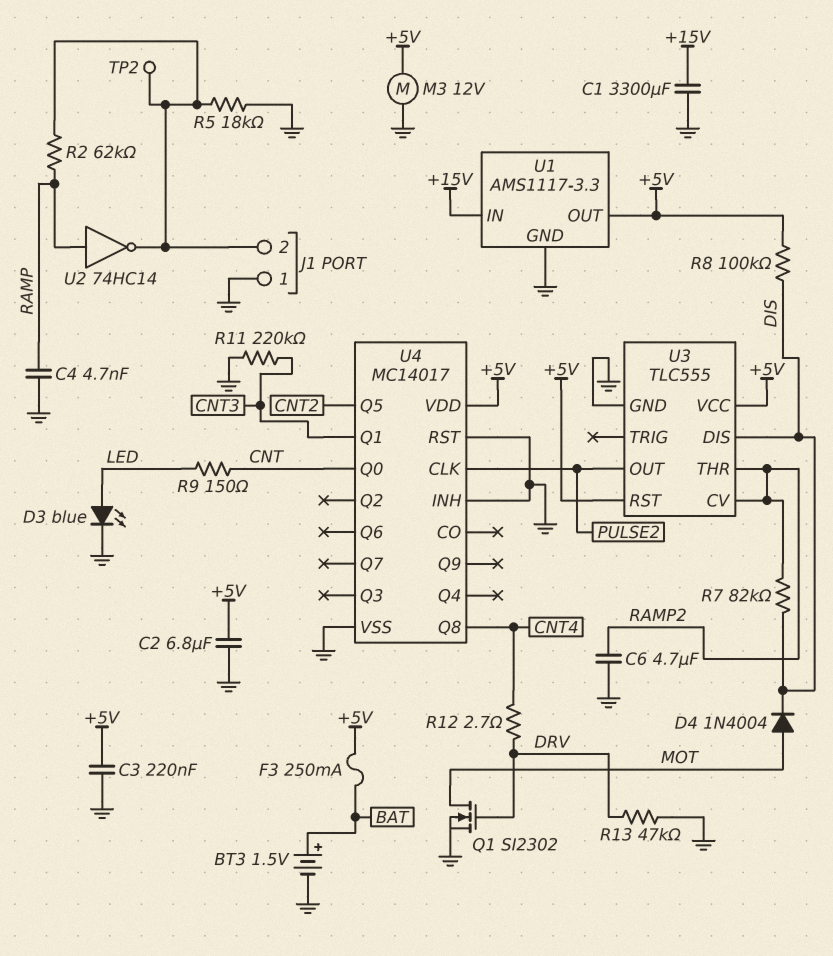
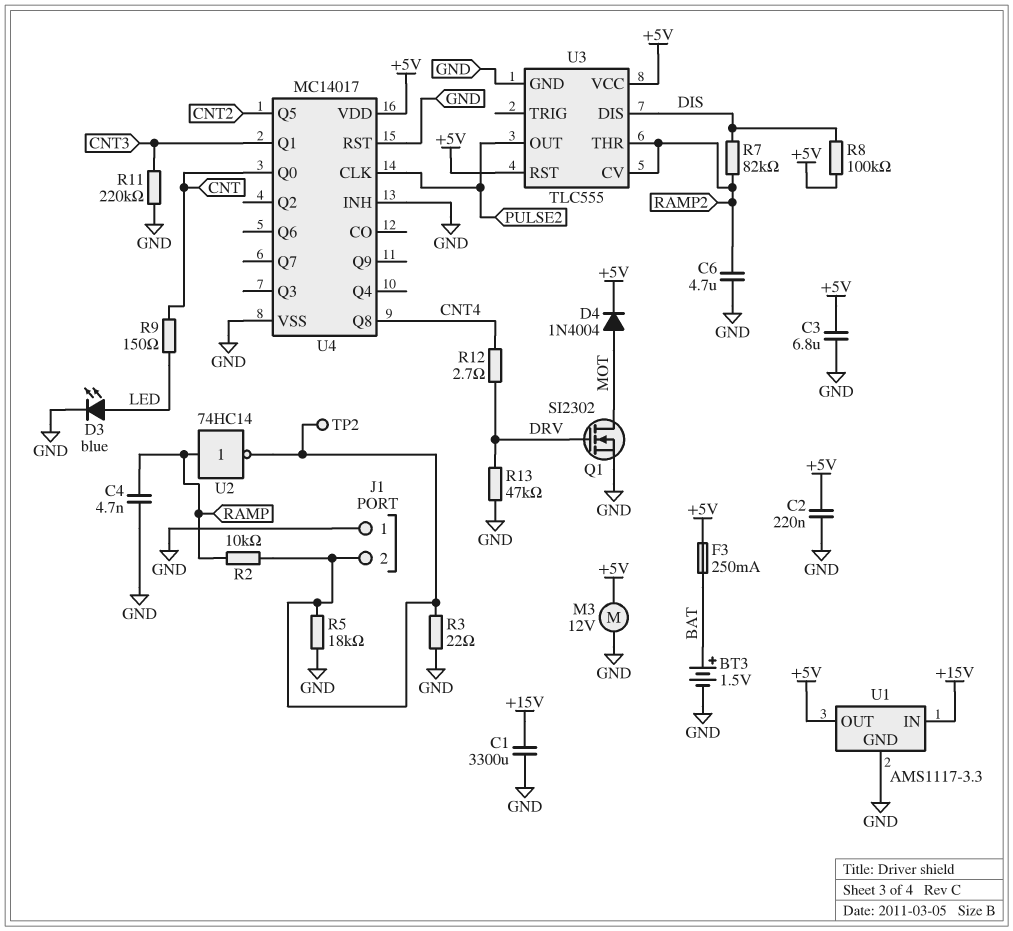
C2: 6.8uF (+5V, GND) -> 220nF (+5V, GND)
C3: 220nF (+5V, GND) -> 6.8uF (+5V, GND)
D4: diode 1N4004 (A MOT, K DIS) -> diode 1N4004 (A MOT, K +5V)
R2: 62k (J1/2, RAMP) -> 10k (J1/2, RAMP)
R3: none -> 22 (GND, J1/2)

